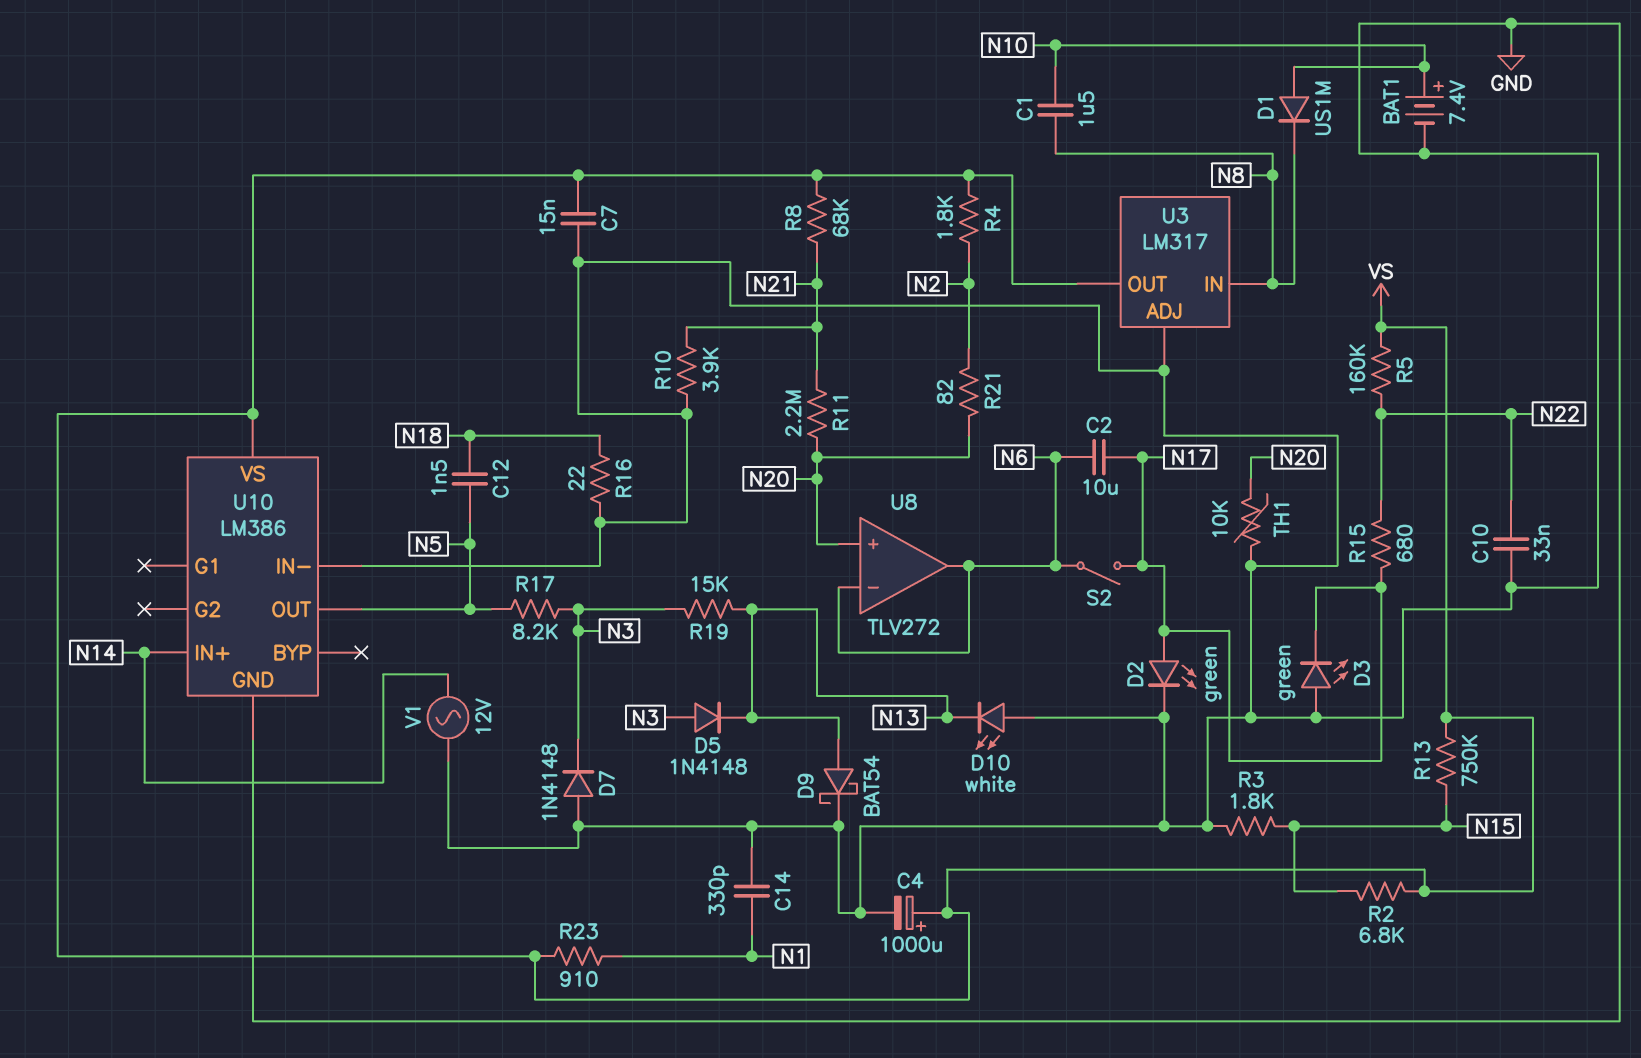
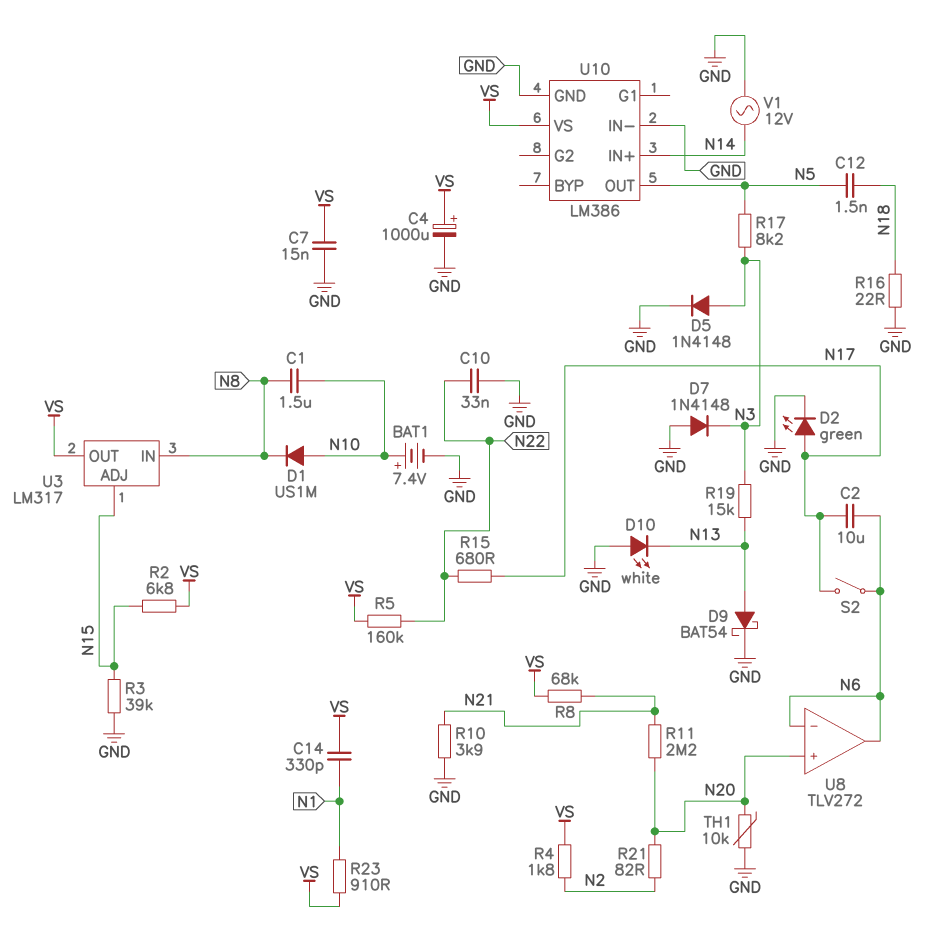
C14: 330pF (GND, N1) -> 330pF (N1, VS)
D3: LED green (A GND, K N17) -> none
D5: diode 1N4148 (A N3, K N13) -> diode 1N4148 (A N3, K GND)
R3: 1.8k (GND, N15) -> 39k (GND, N15)
R13: 750k (N15, VS) -> none
U3 pin ADJ: GND -> N15

